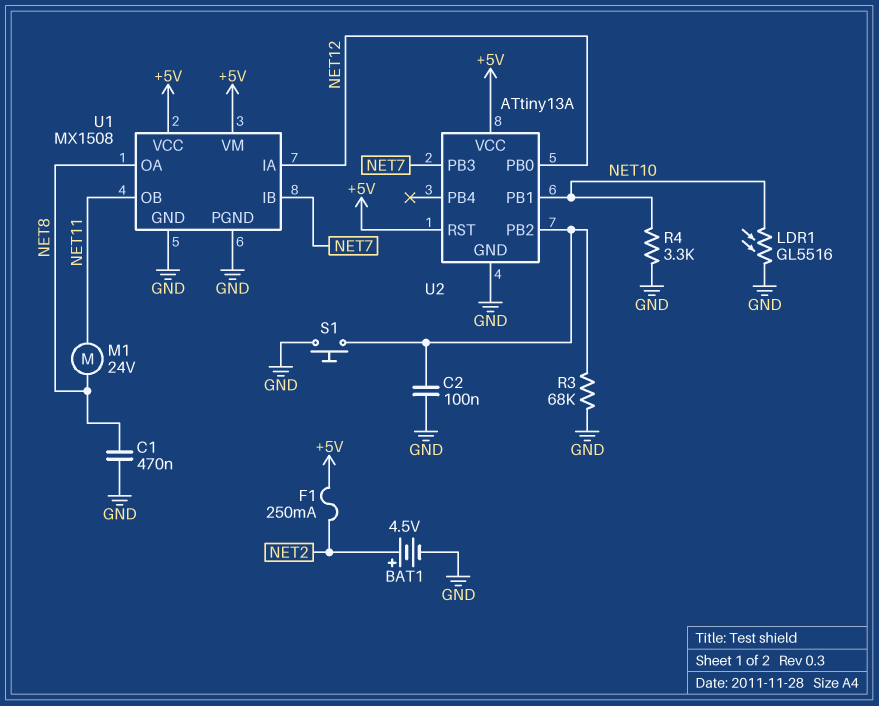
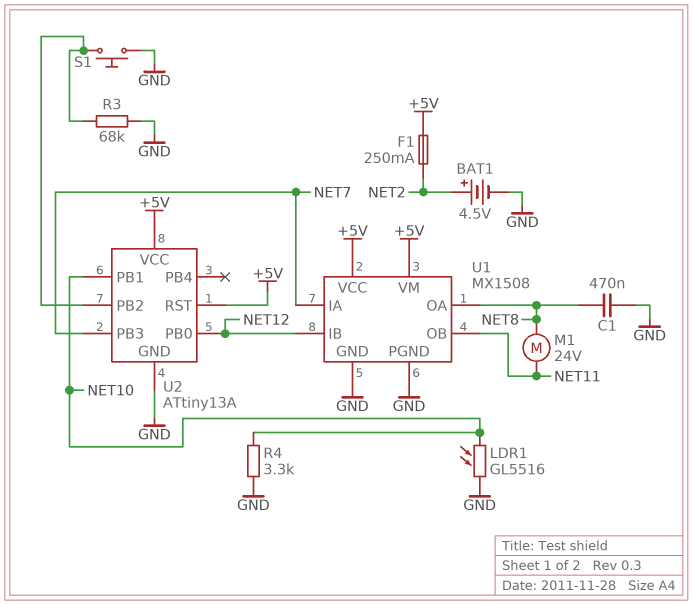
C2: 100nF (GND, U2/PB2) -> none
U1 pin IA: NET12 -> NET7
U1 pin IB: NET7 -> NET12

